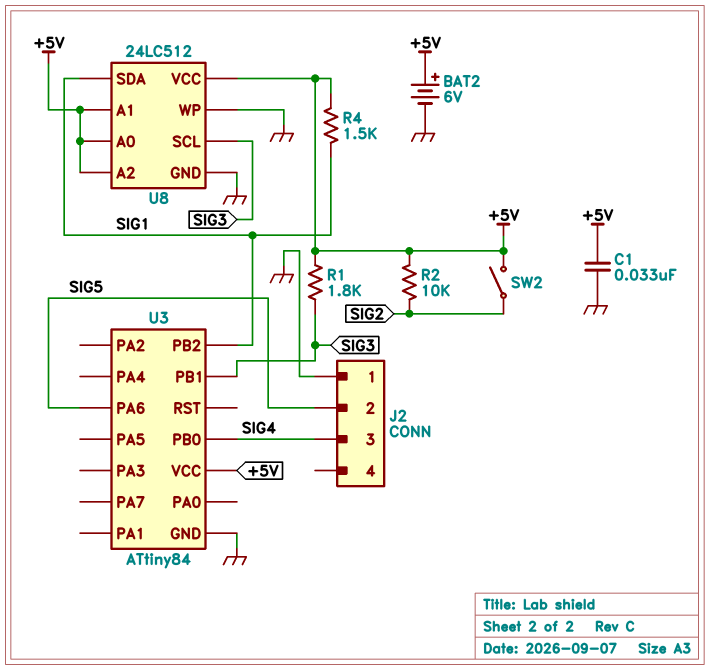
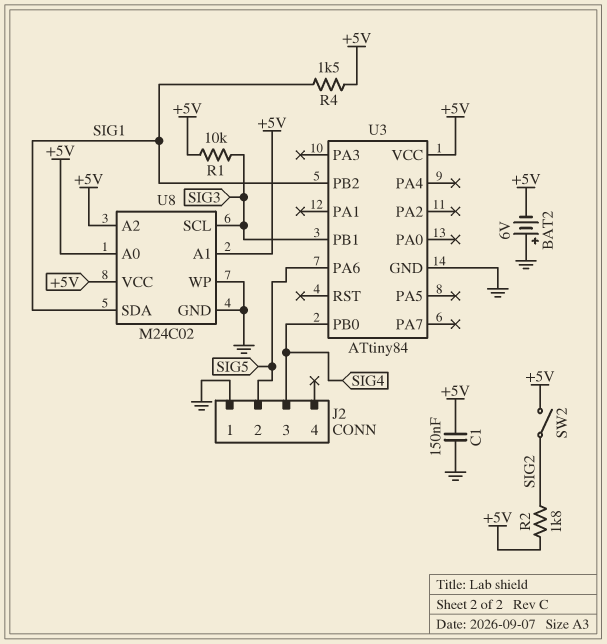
BAT2: 6V (plus +5V, minus GND) -> 6V (plus GND, minus +5V)
C1: 33nF (+5V, GND) -> 150nF (+5V, GND)
R1: 1.8k (+5V, SIG3) -> 10k (+5V, SIG3)
R2: 10k (+5V, SIG2) -> 1.8k (+5V, SIG2)
U8: 24LC512 -> M24C02

